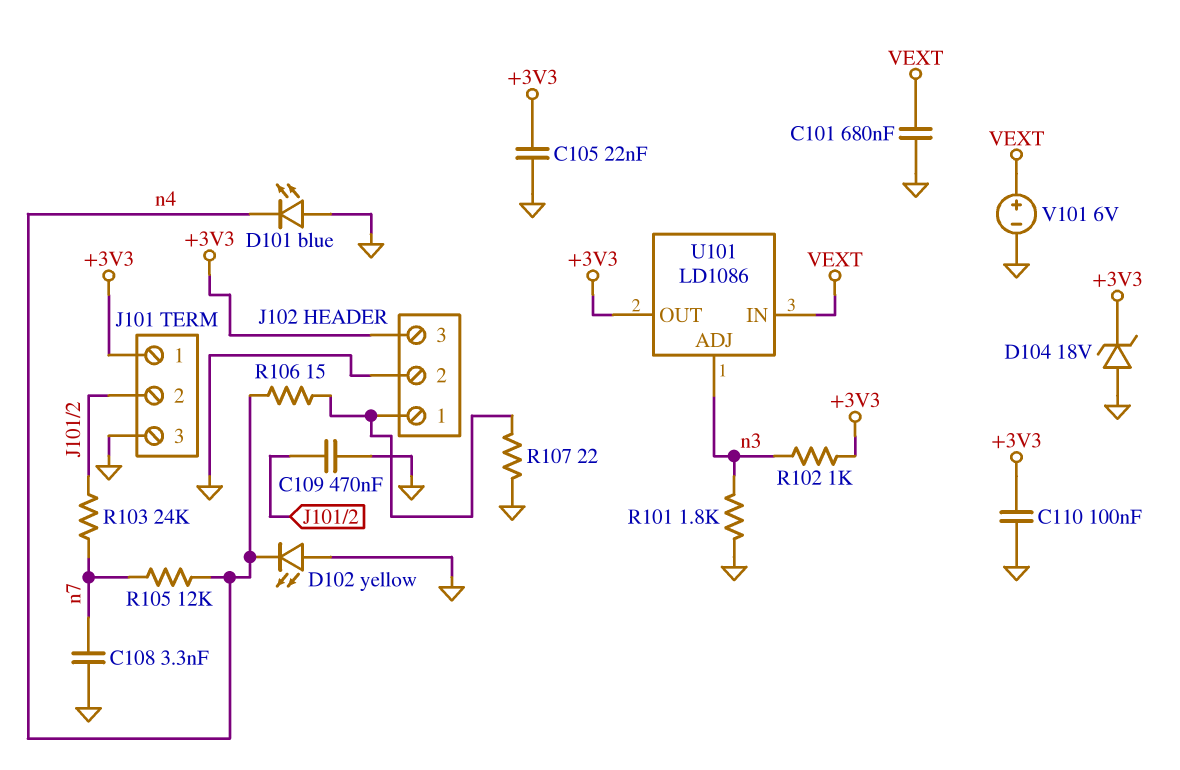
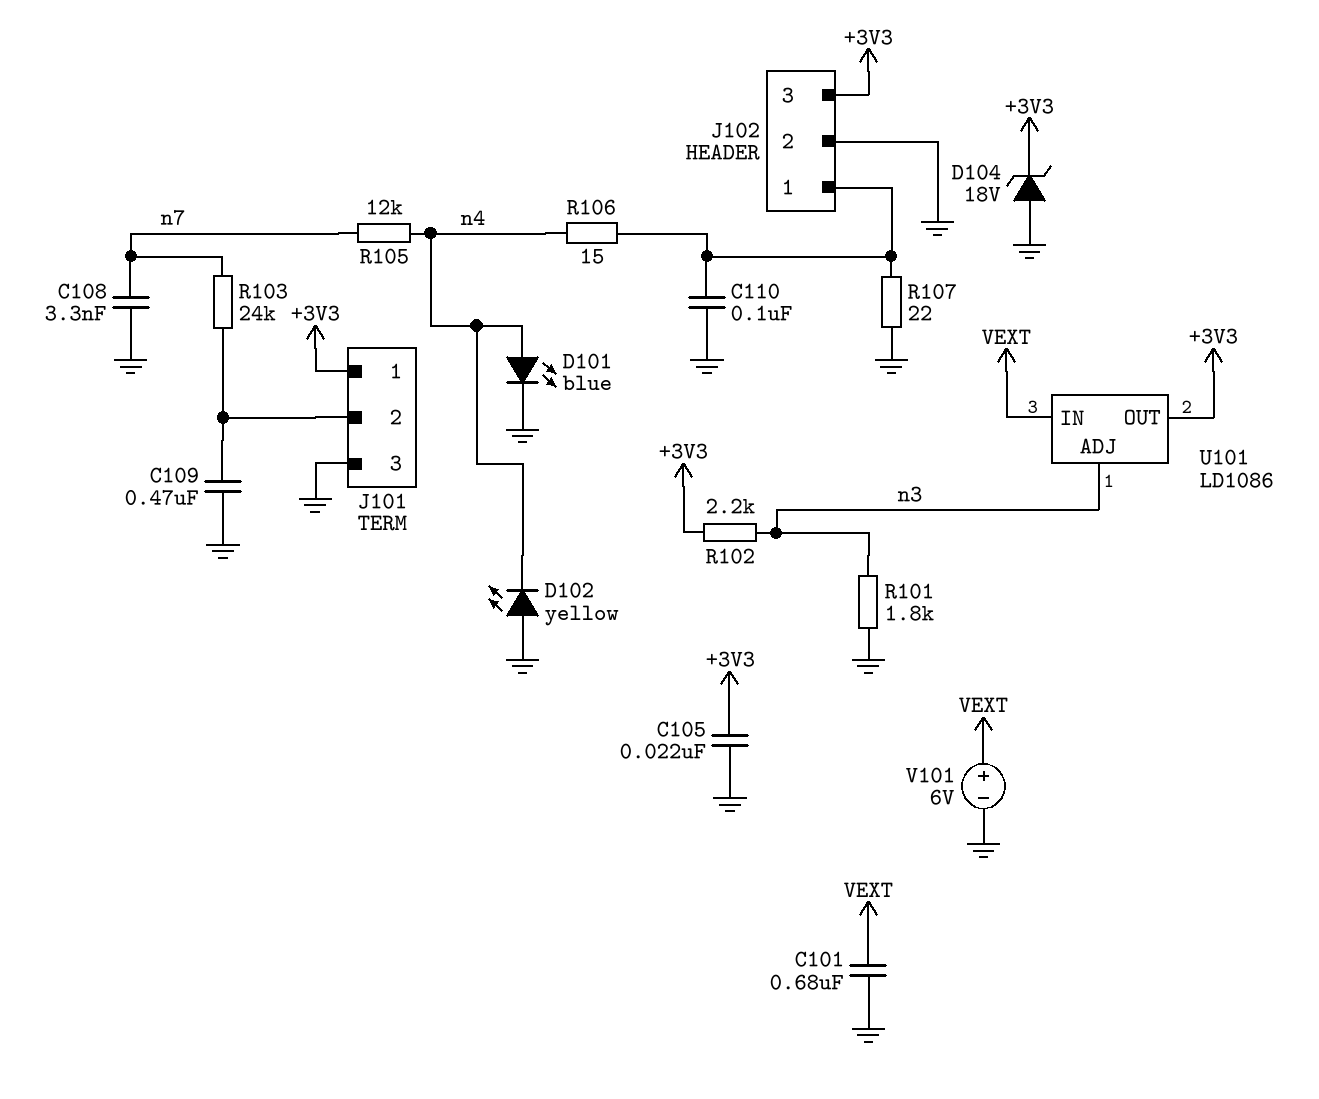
C110: 100nF (+3V3, GND) -> 100nF (GND, J102/1)
D101: LED blue (A GND, K n4) -> LED blue (A n4, K GND)
R102: 1k (+3V3, n3) -> 2.2k (+3V3, n3)

